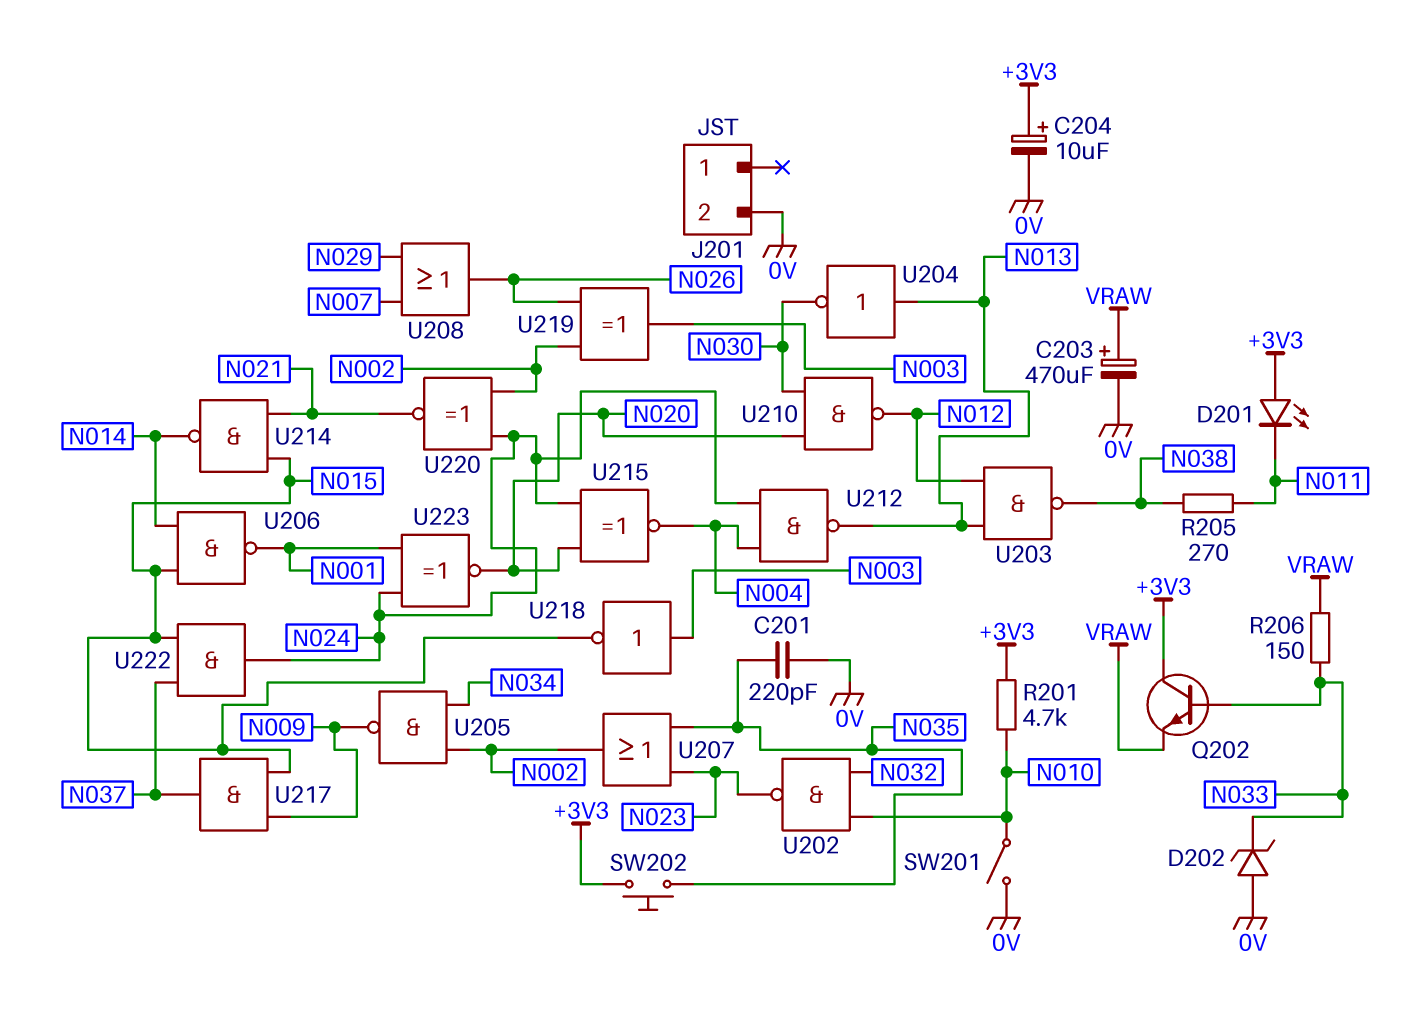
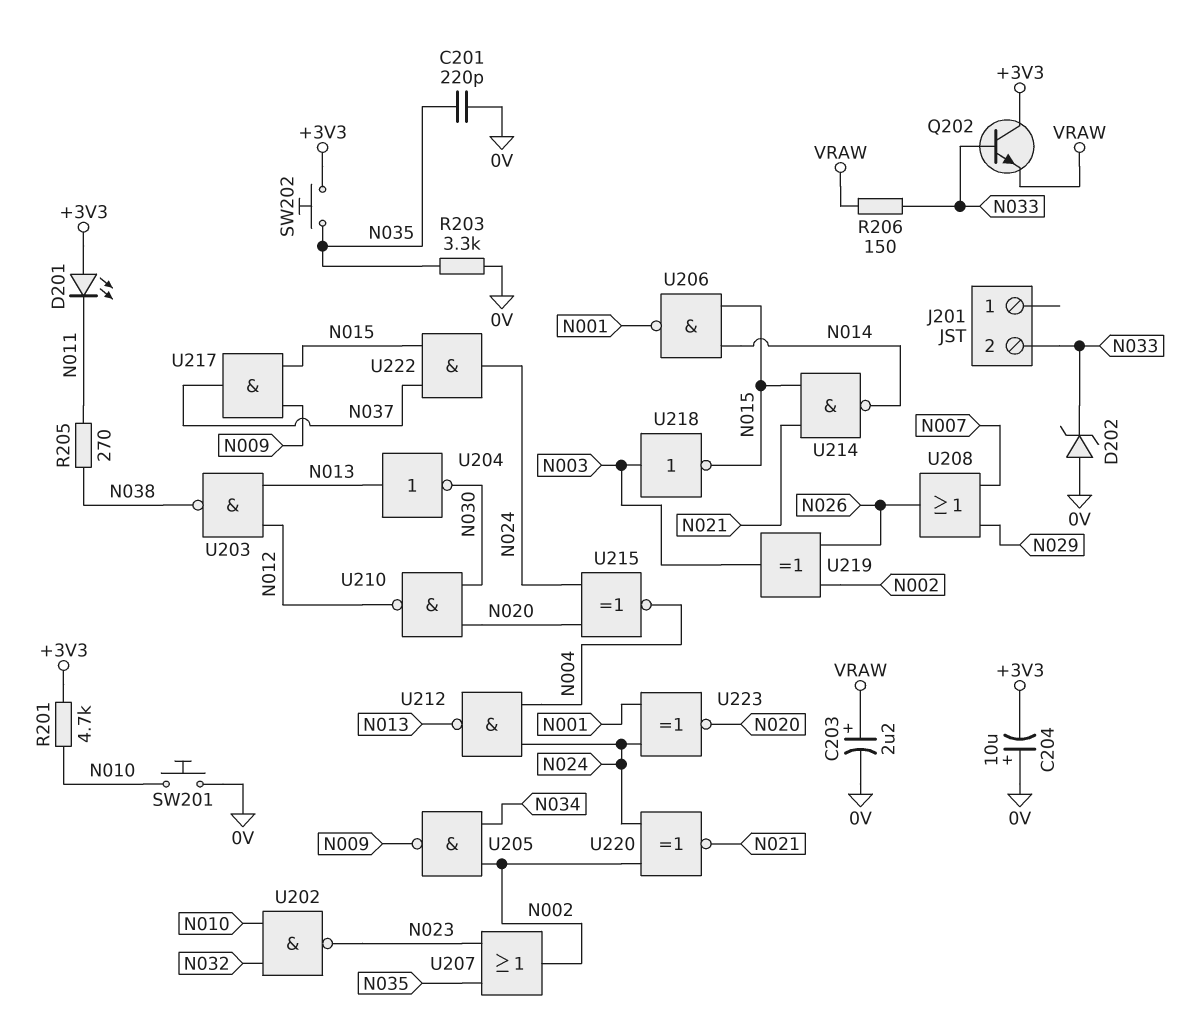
C203: 470uF (plus VRAW, minus 0V) -> 2.2uF (plus VRAW, minus 0V)
C204: 10uF (plus +3V3, minus 0V) -> 10uF (plus 0V, minus +3V3)
J201 pin 2: 0V -> N033
R203: none -> 3.3k (0V, N035)
SW201: switch (0V, N010) -> button (0V, N010)

